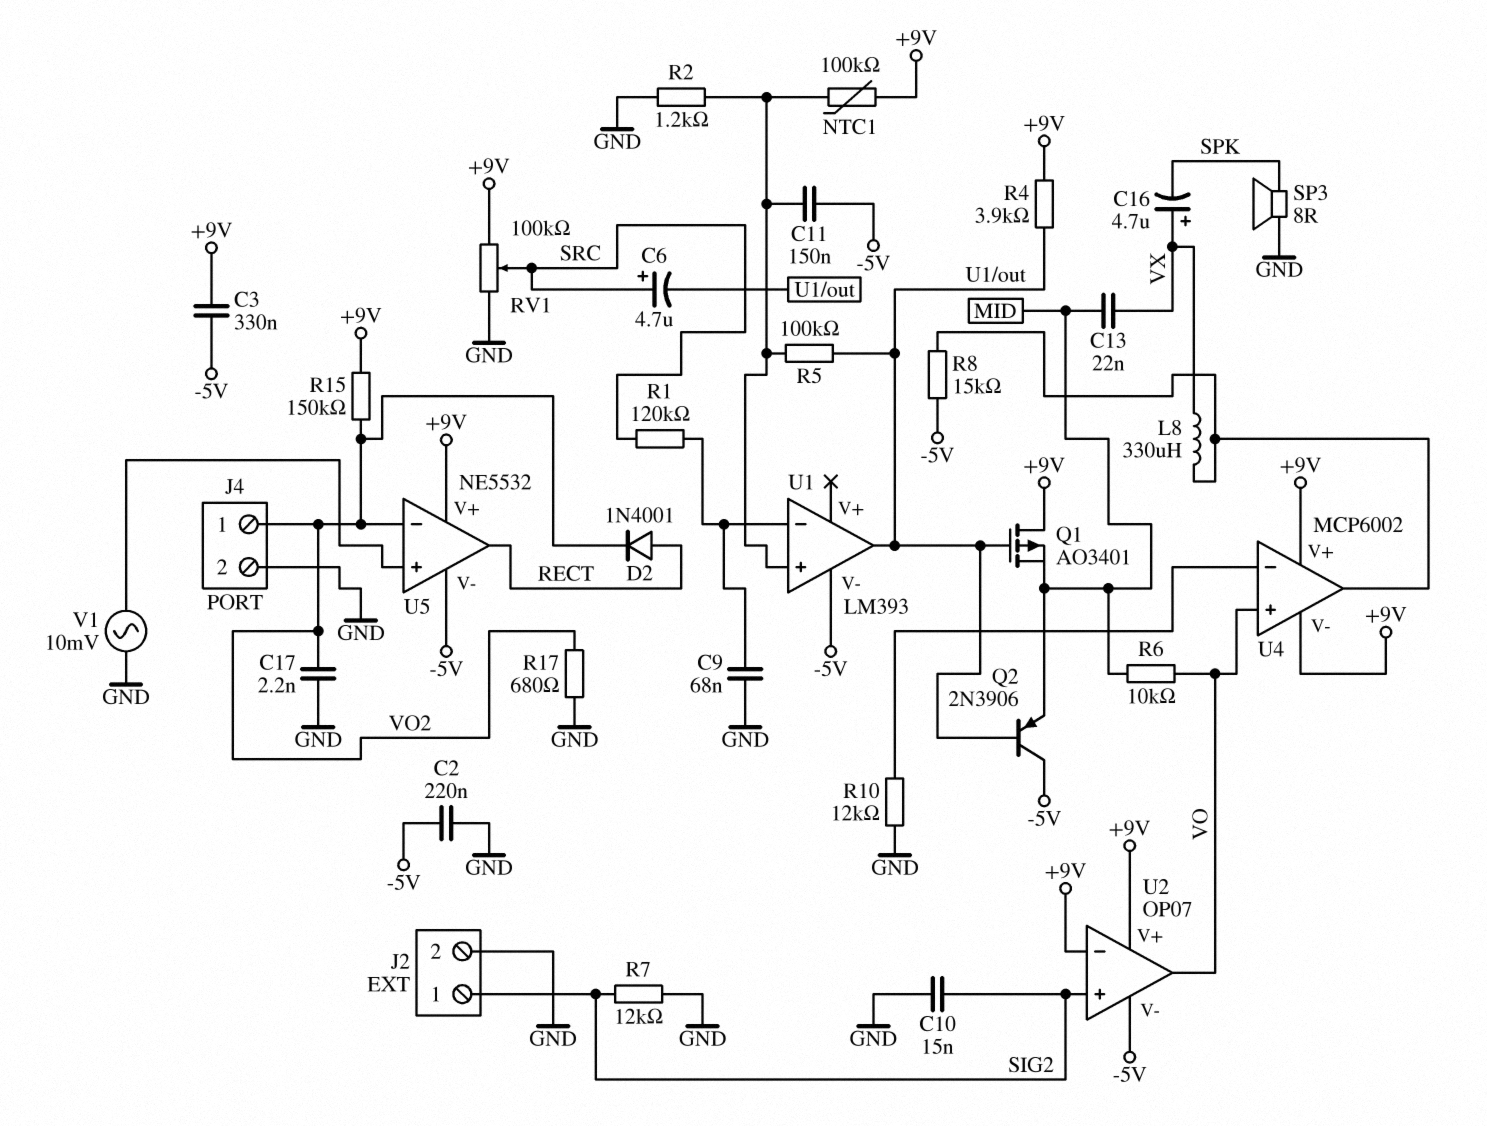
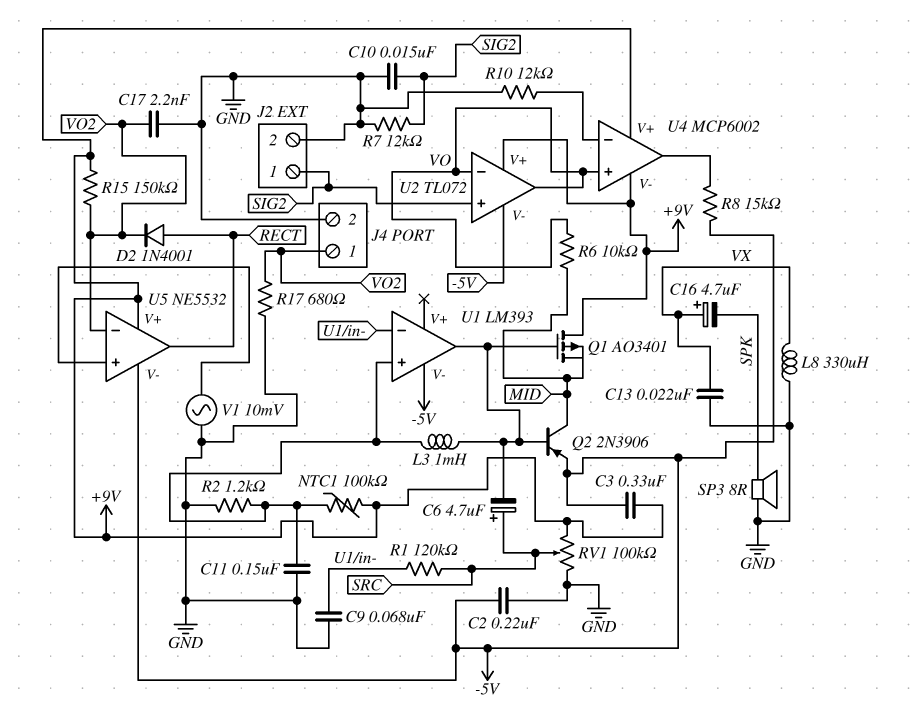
C11: 150nF (-5V, U1/in+) -> 150nF (GND, U1/in+)
C13: 22nF (MID, VX) -> 22nF (GND, VX)
L3: none -> 1mH (U1/in+, U1/out)
L8: 330uH (U4/out, VX) -> 330uH (GND, VX)
Q2: PNP 2N3906 (B U1/out, C -5V, E MID) -> PNP 2N3906 (B U1/out, C MID, E -5V)
R4: 3.9k (+9V, U1/out) -> none
R5: 100k (U1/in+, U1/out) -> none
U2: OP07 -> TL072
U2 pin in-: +9V -> VO

